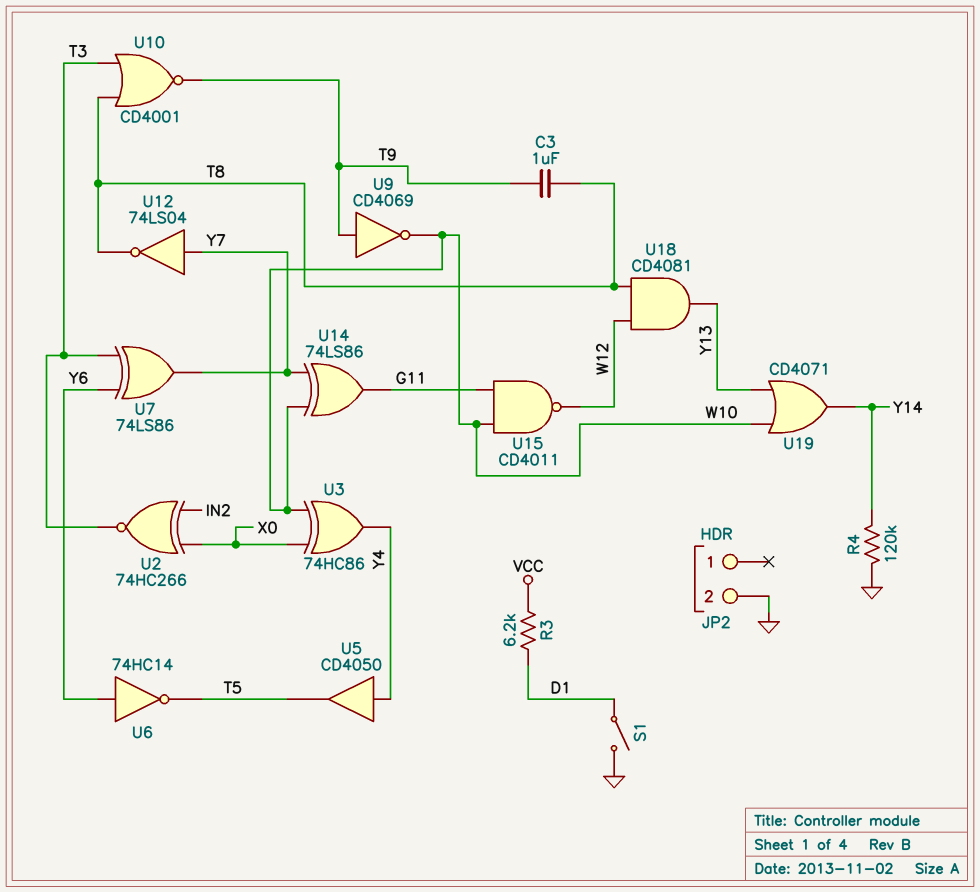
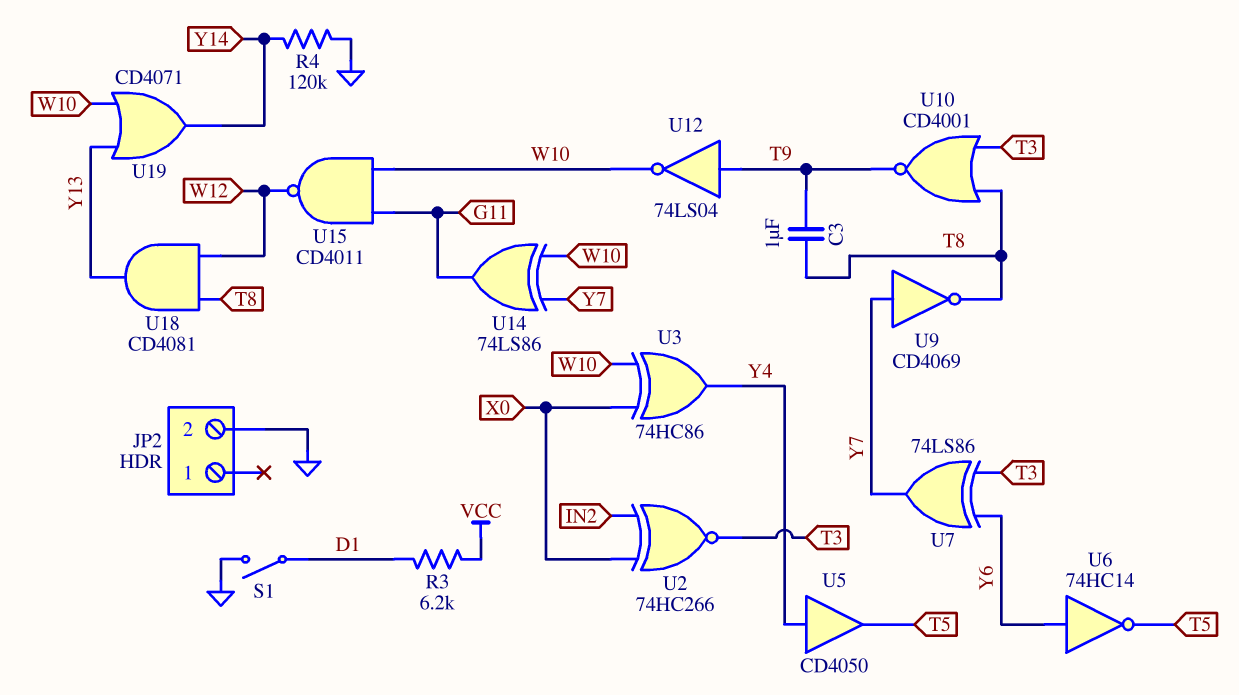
U9: NOT CD4069 (in T9, out W10) -> NOT CD4069 (in Y7, out T8)
U12: NOT 74LS04 (in Y7, out T8) -> NOT 74LS04 (in T9, out W10)

